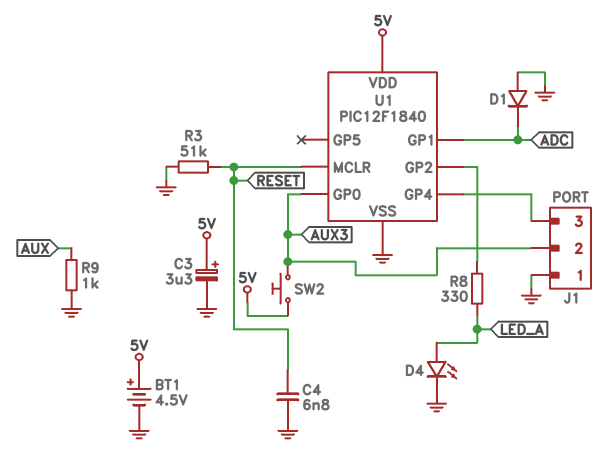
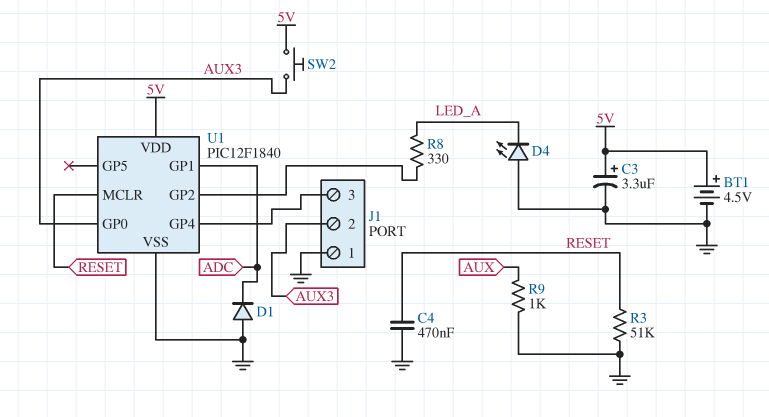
C4: 6.8nF (GND, RESET) -> 470nF (GND, RESET)
D4: LED (A LED_A, K GND) -> LED (A GND, K LED_A)

